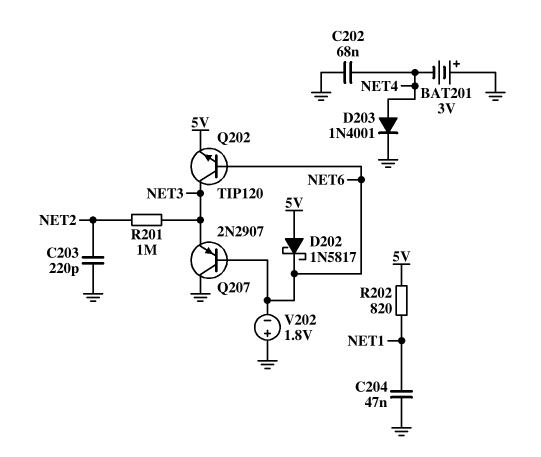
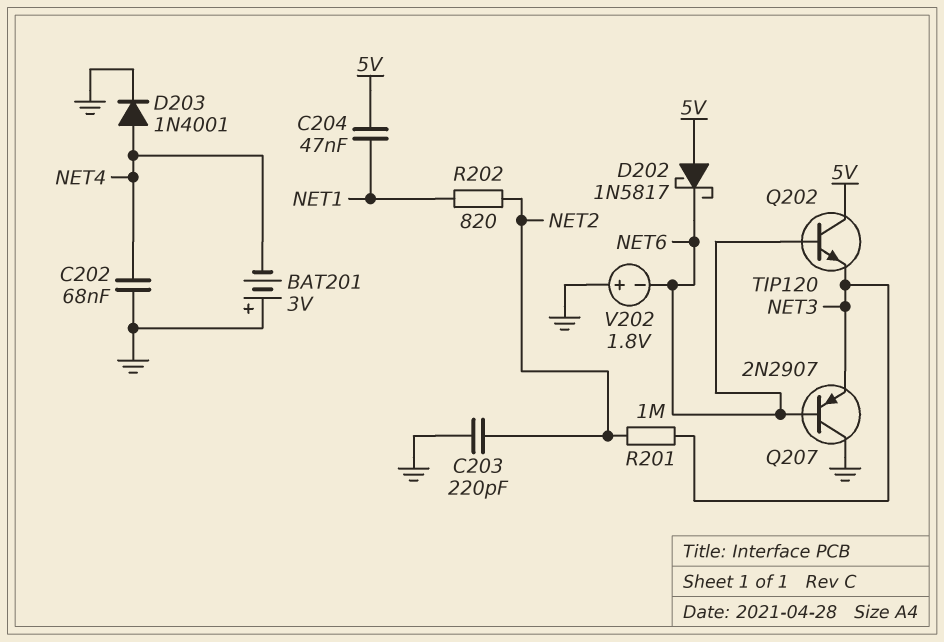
C204: 47nF (GND, NET1) -> 47nF (5V, NET1)
Q202: NPN TIP120 (B NET6, C NET3, E 5V) -> NPN TIP120 (B NET6, C 5V, E NET3)
R202: 820 (5V, NET1) -> 820 (NET1, NET2)

